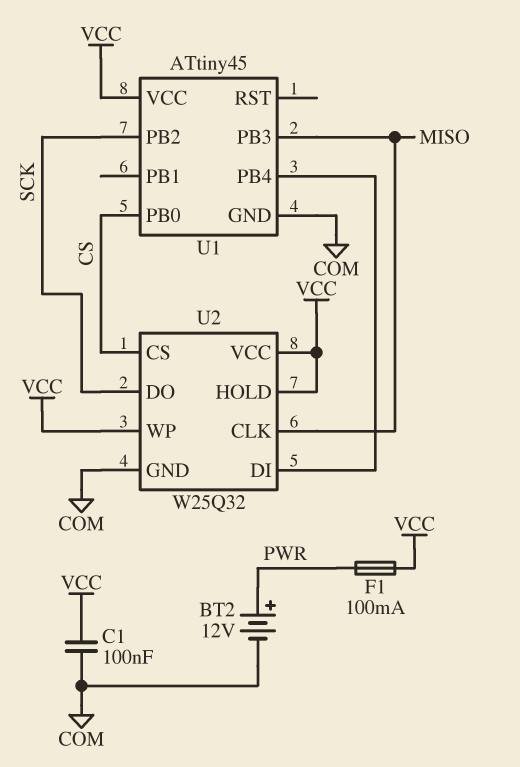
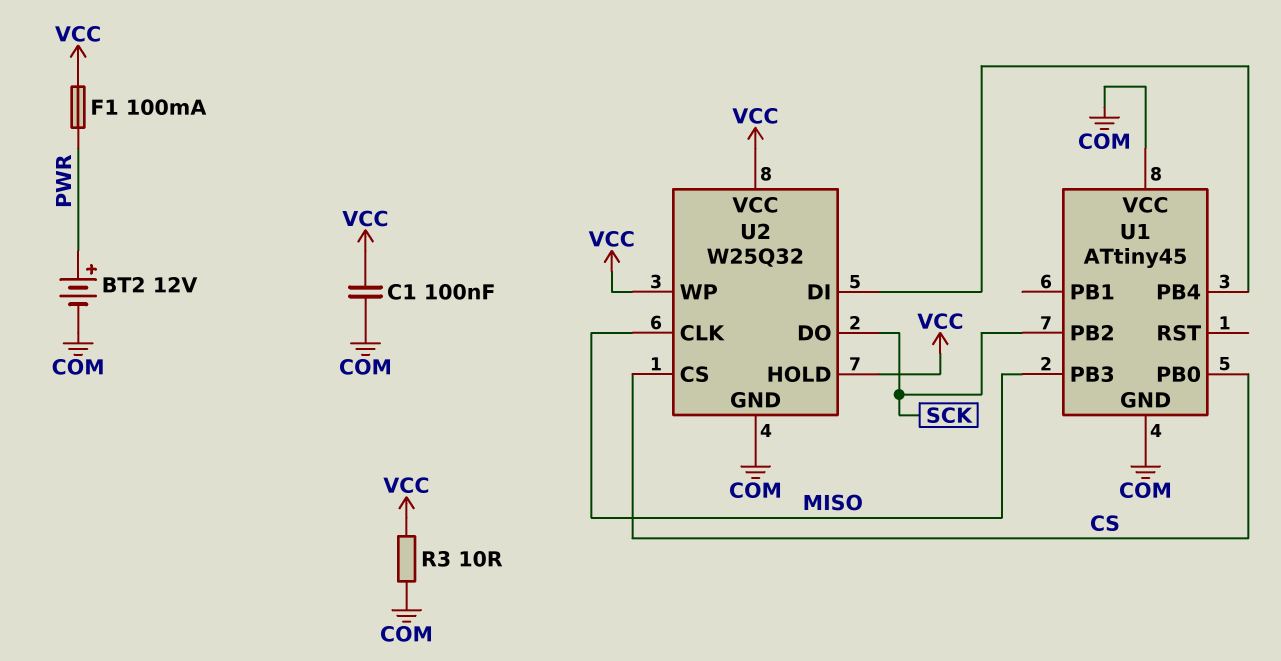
R3: none -> 10 (COM, VCC)
U1 pin VCC: VCC -> COM

